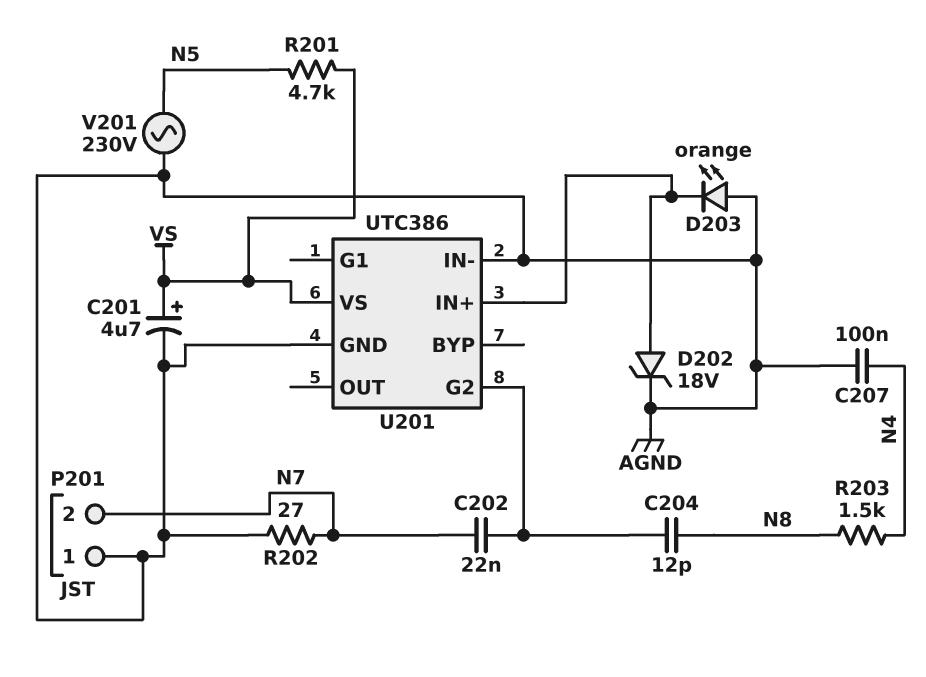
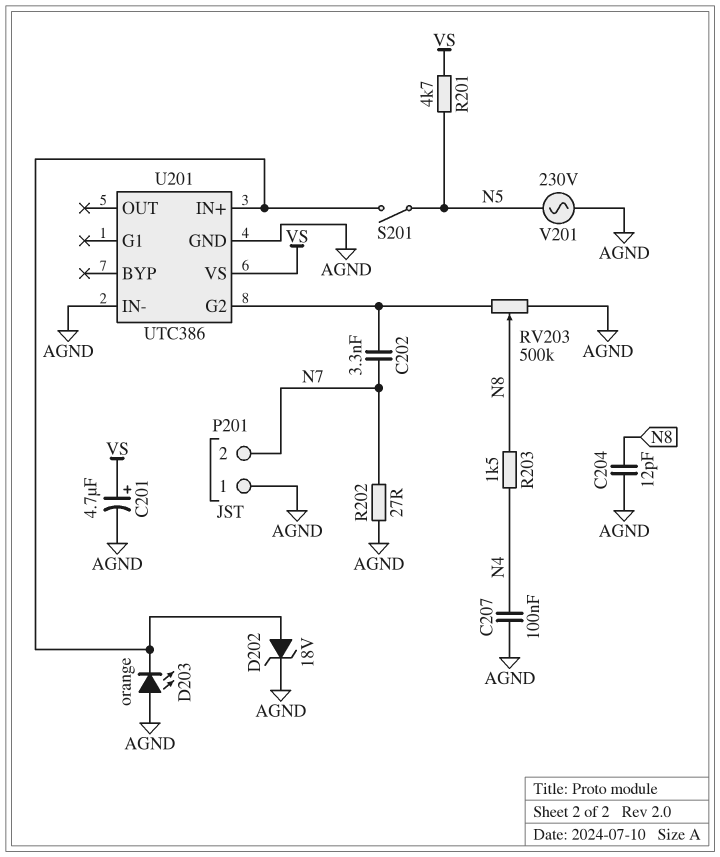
C202: 22nF (N7, U201/G2) -> 3.3nF (N7, U201/G2)
C204: 12pF (N8, U201/G2) -> 12pF (AGND, N8)
RV203: none -> 500k (AGND, U201/G2, wiper N8)
S201: none -> switch (N5, U201/IN+)

